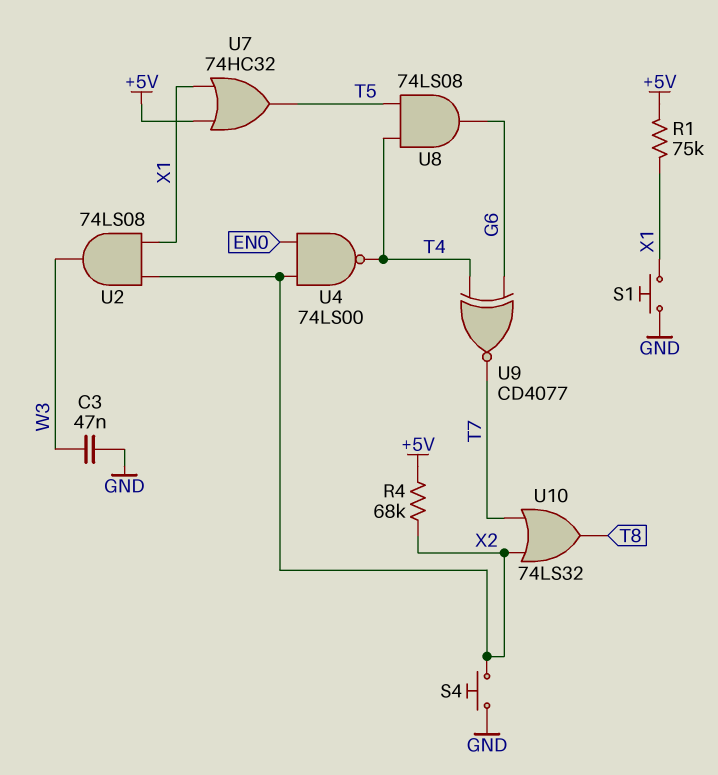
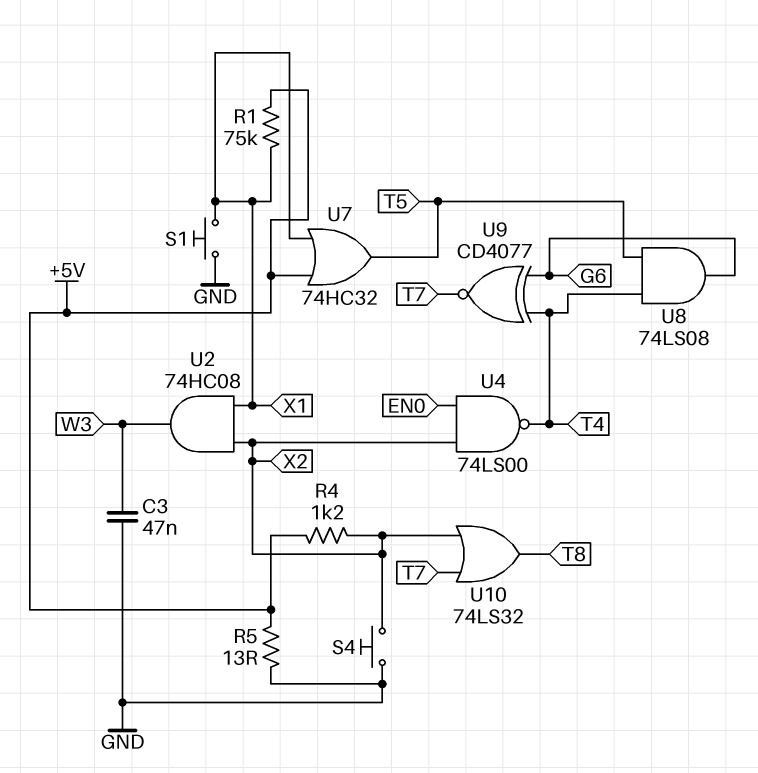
R4: 68k (+5V, X2) -> 1.2k (+5V, X2)
R5: none -> 13 (+5V, GND)
U2: AND 74LS08 (in X1, in X2, out W3) -> AND 74HC08 (in X1, in X2, out W3)

